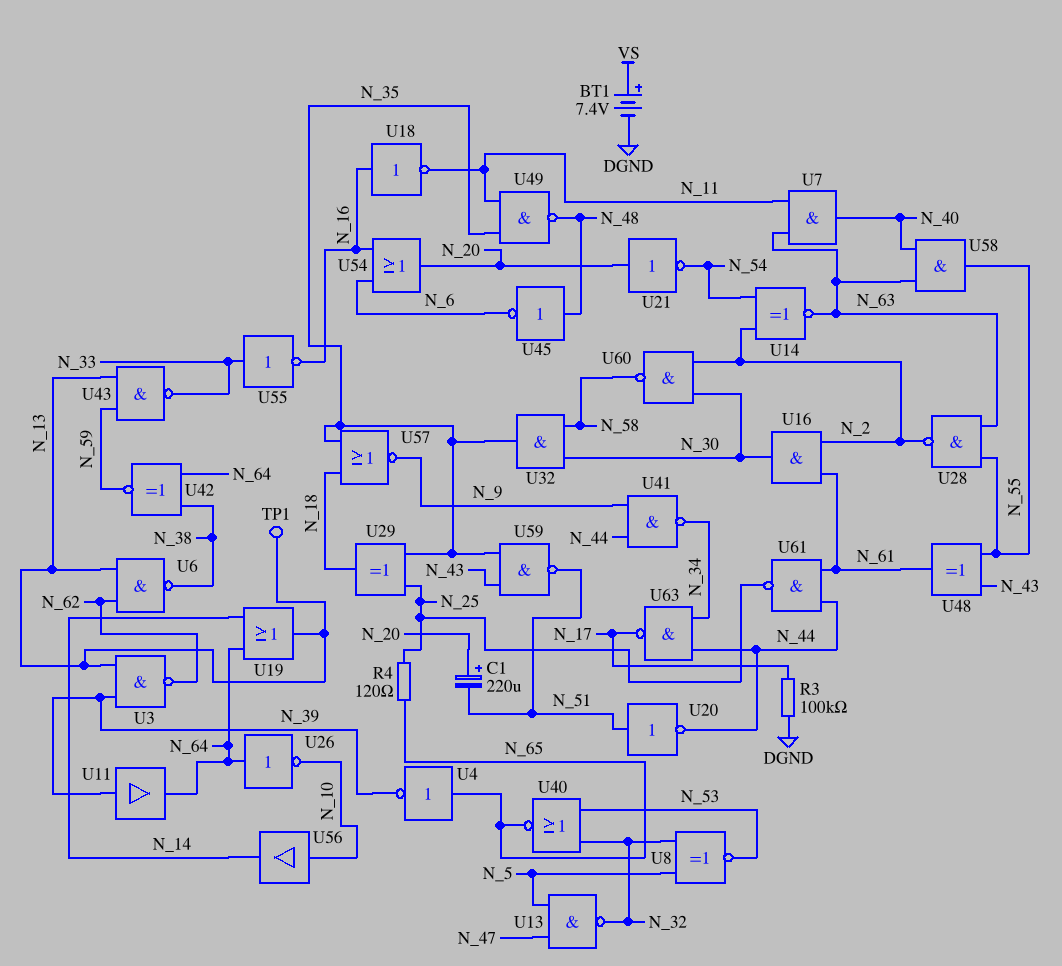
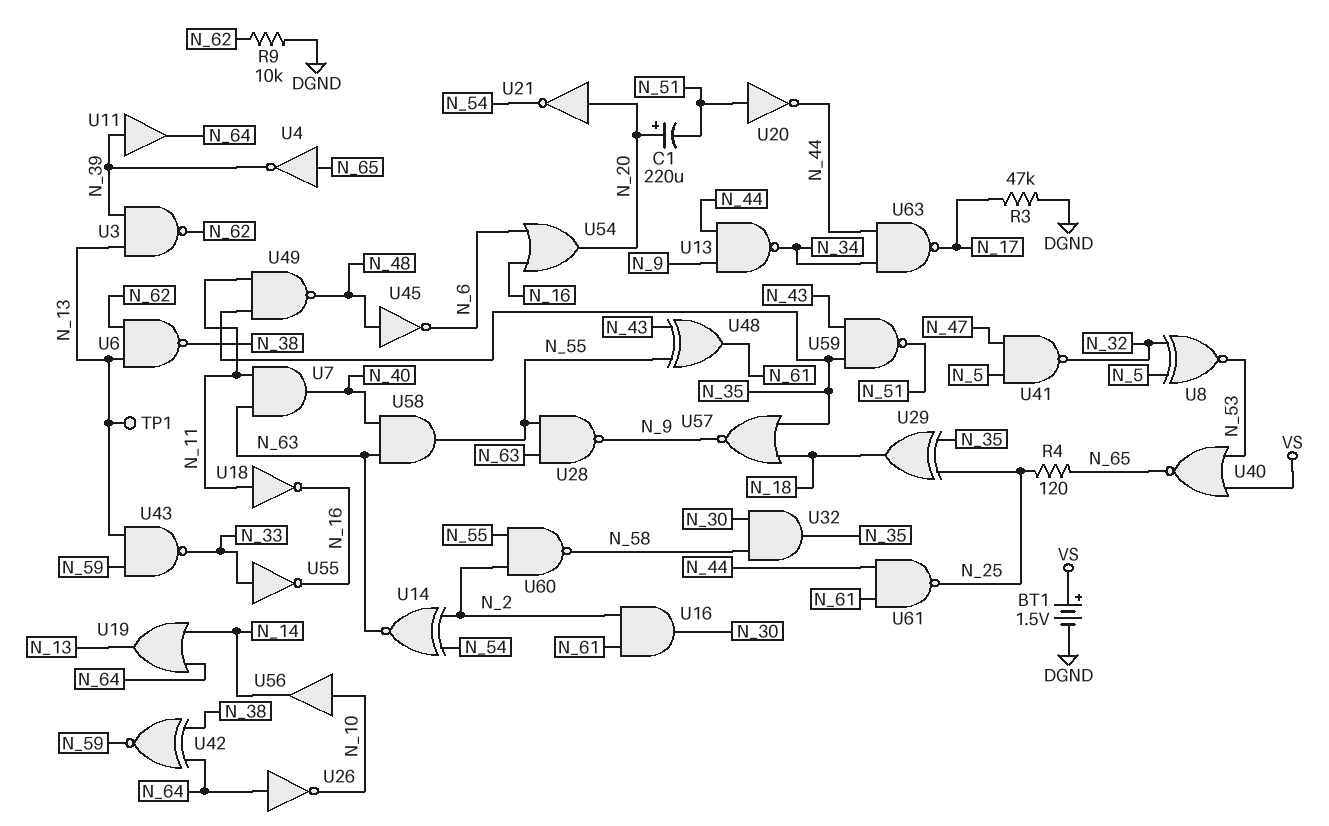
BT1: 7.4V (plus VS, minus DGND) -> 1.5V (plus VS, minus DGND)
R3: 100k (DGND, N_17) -> 47k (DGND, N_17)
R9: none -> 10k (DGND, N_62)
U13: NAND (in N_5, in N_47, out N_32) -> NAND (in N_9, in N_44, out N_34)
U18: NOT (in N_16, out N_11) -> NOT (in N_11, out N_16)
U28: NAND (in N_55, in N_63, out N_2) -> NAND (in N_55, in N_63, out N_9)
U40: NOR (in N_32, in N_53, out N_65) -> NOR (in N_53, in VS, out N_65)
U41: NAND (in N_9, in N_44, out N_34) -> NAND (in N_5, in N_47, out N_32)
U60: NAND (in N_2, in N_30, out N_58) -> NAND (in N_2, in N_55, out N_58)

